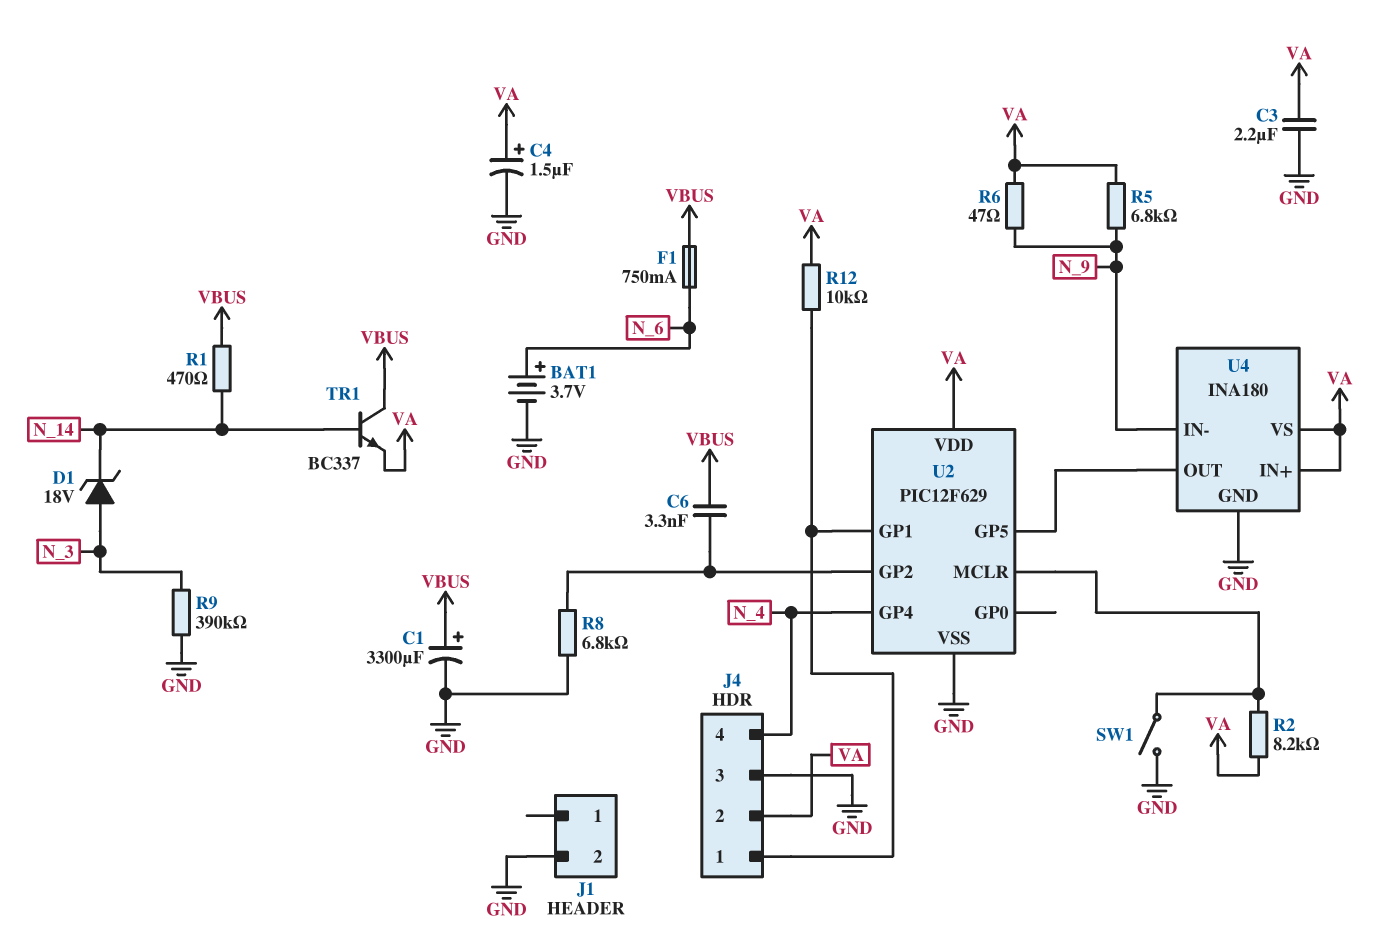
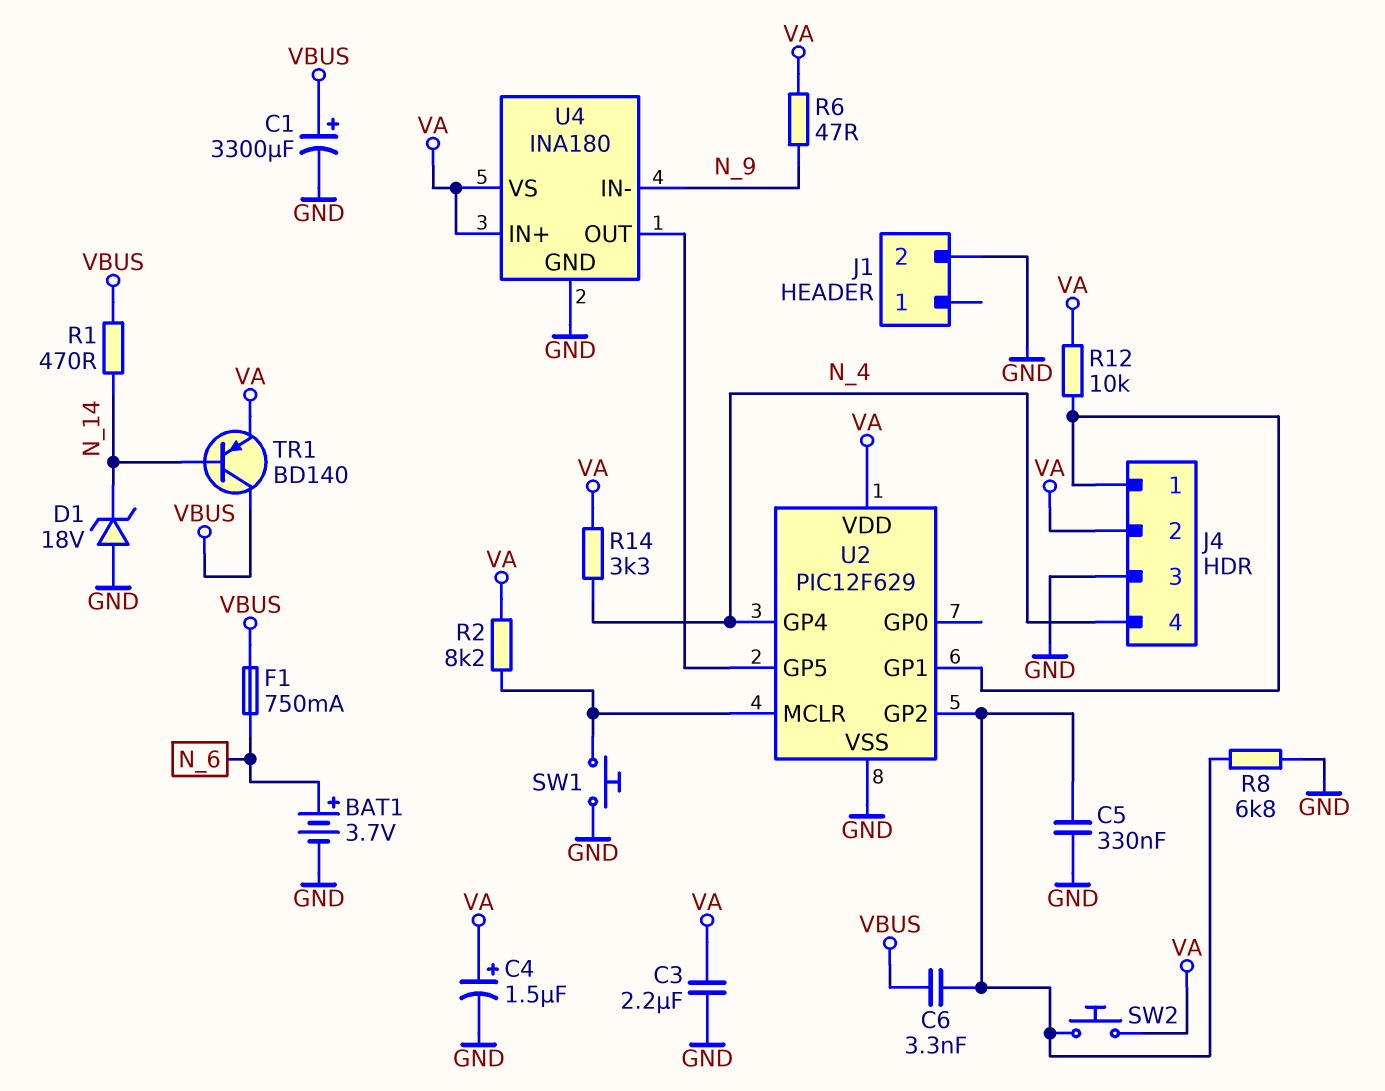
C5: none -> 330nF (GND, U2/GP2)
D1: zener 18V (A N_3, K N_14) -> zener 18V (A GND, K N_14)
R5: 6.8k (N_9, VA) -> none
R9: 390k (GND, N_3) -> none
R14: none -> 3.3k (N_4, VA)
SW1: switch (GND, U2/MCLR) -> button (GND, U2/MCLR)
SW2: none -> button (U2/GP2, VA)
TR1: NPN BC337 (B N_14, C VBUS, E VA) -> PNP BD140 (B N_14, C VBUS, E VA)

